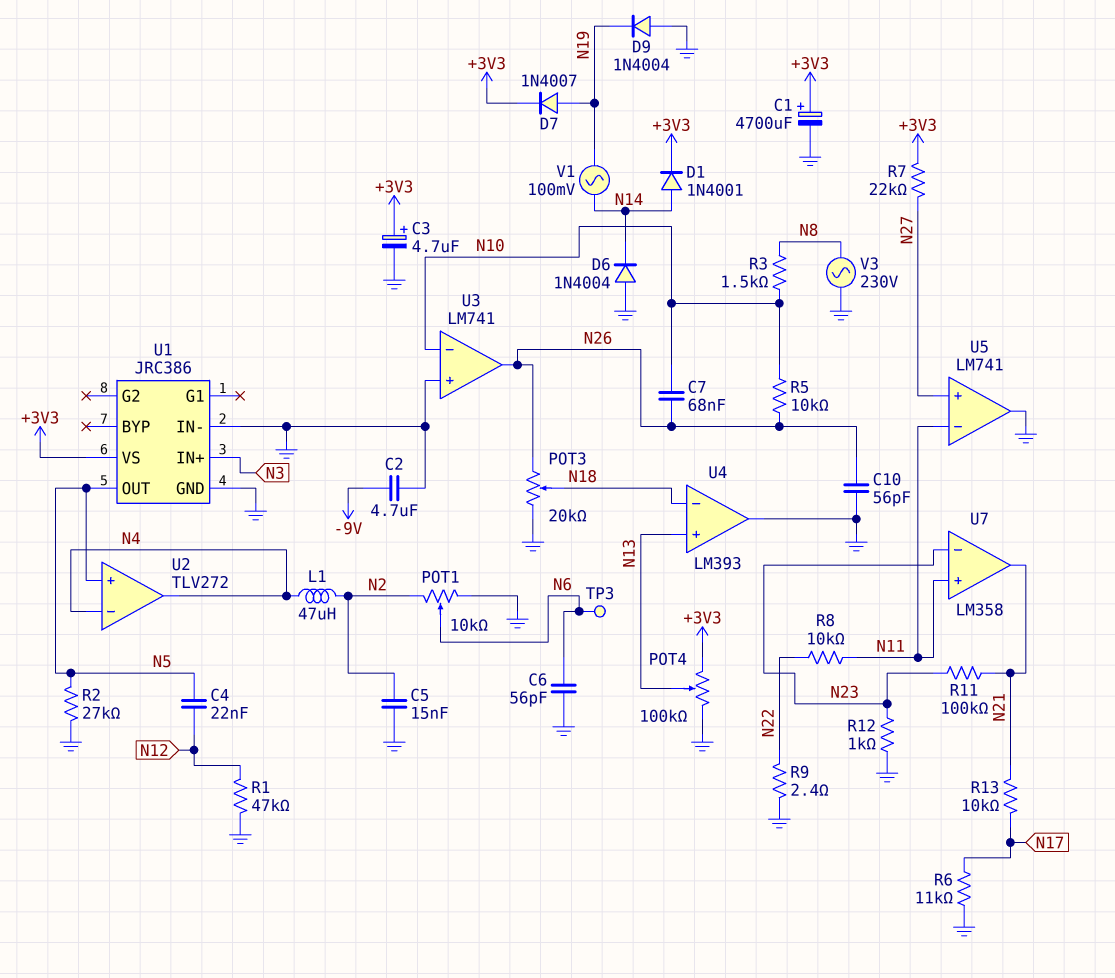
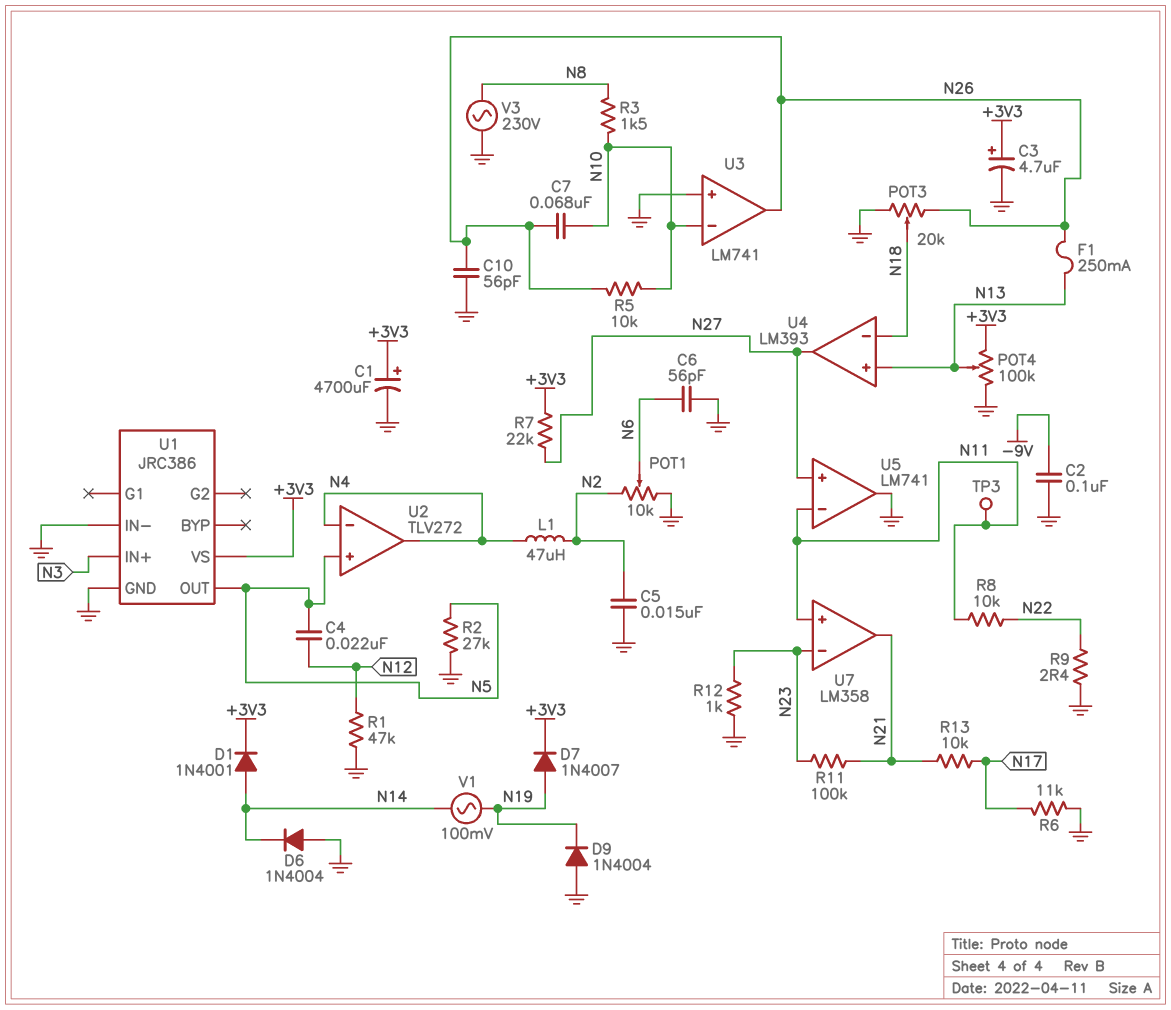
C2: 4.7uF (-9V, GND) -> 100nF (-9V, GND)
F1: none -> 250mA (N13, N26)
TP3: test point (N6) -> test point (N11)
U4 pin out: GND -> N27

